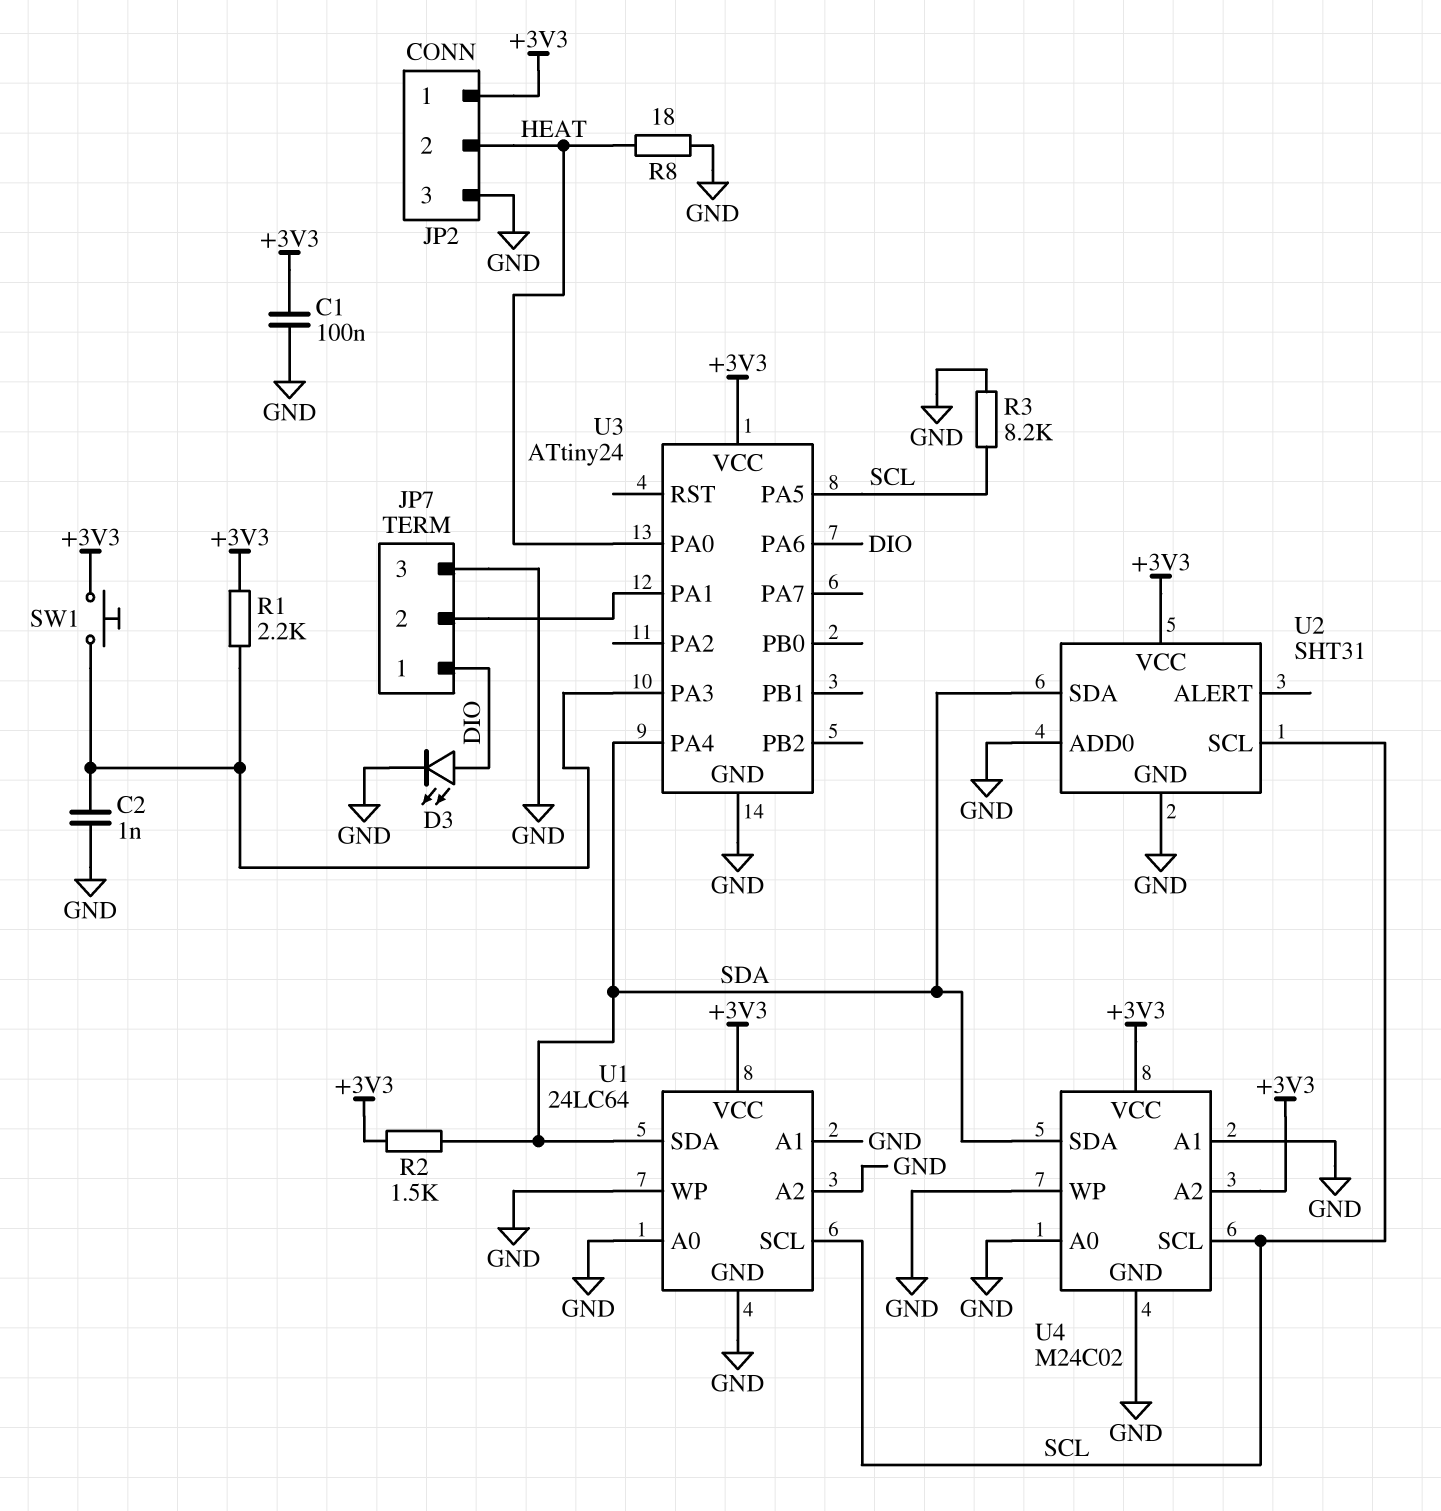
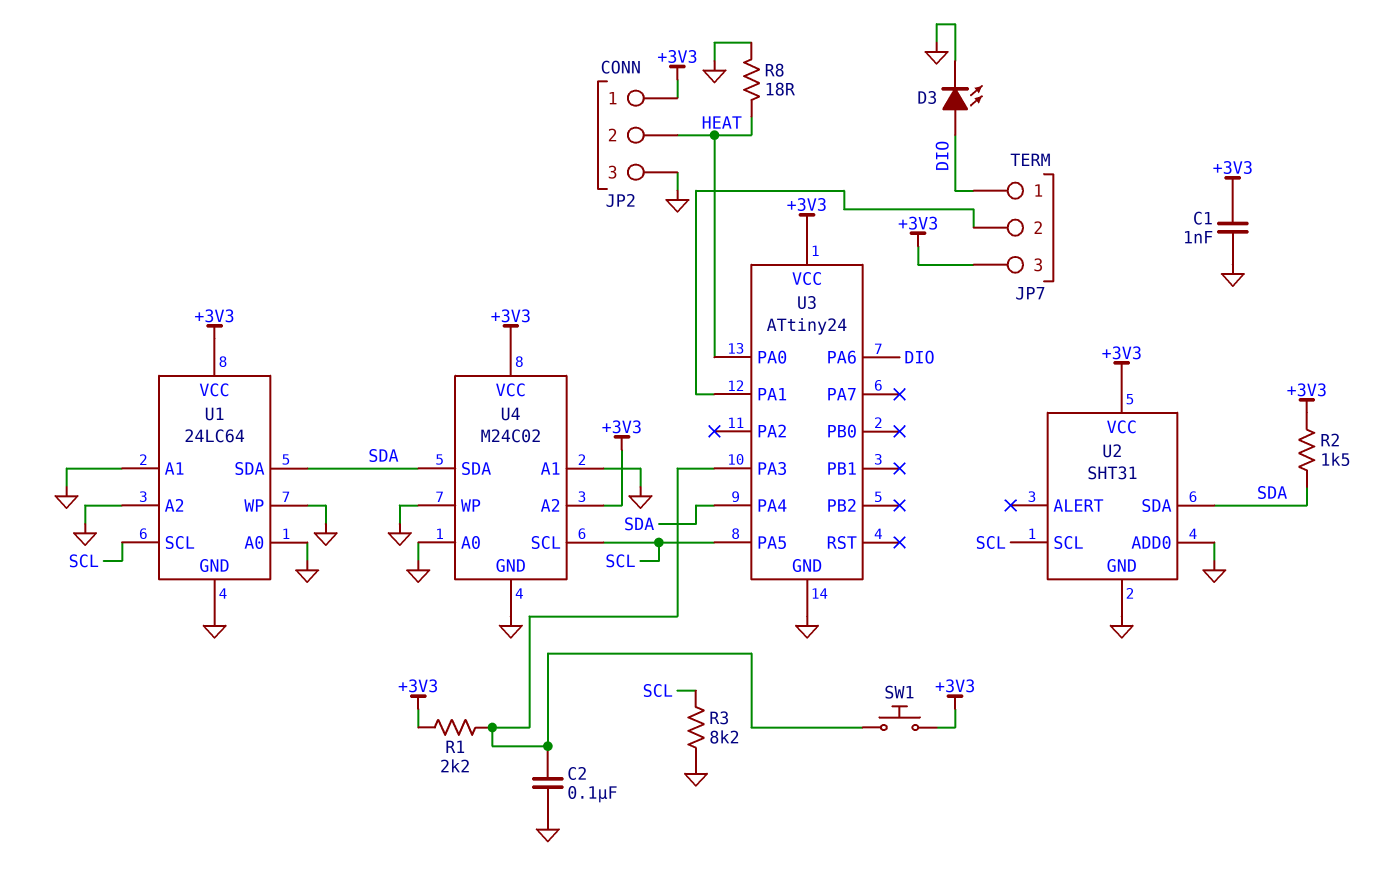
C1: 100nF (+3V3, GND) -> 1nF (+3V3, GND)
C2: 1nF (GND, U3/PA3) -> 100nF (GND, U3/PA3)
JP7 pin 3: GND -> +3V3

